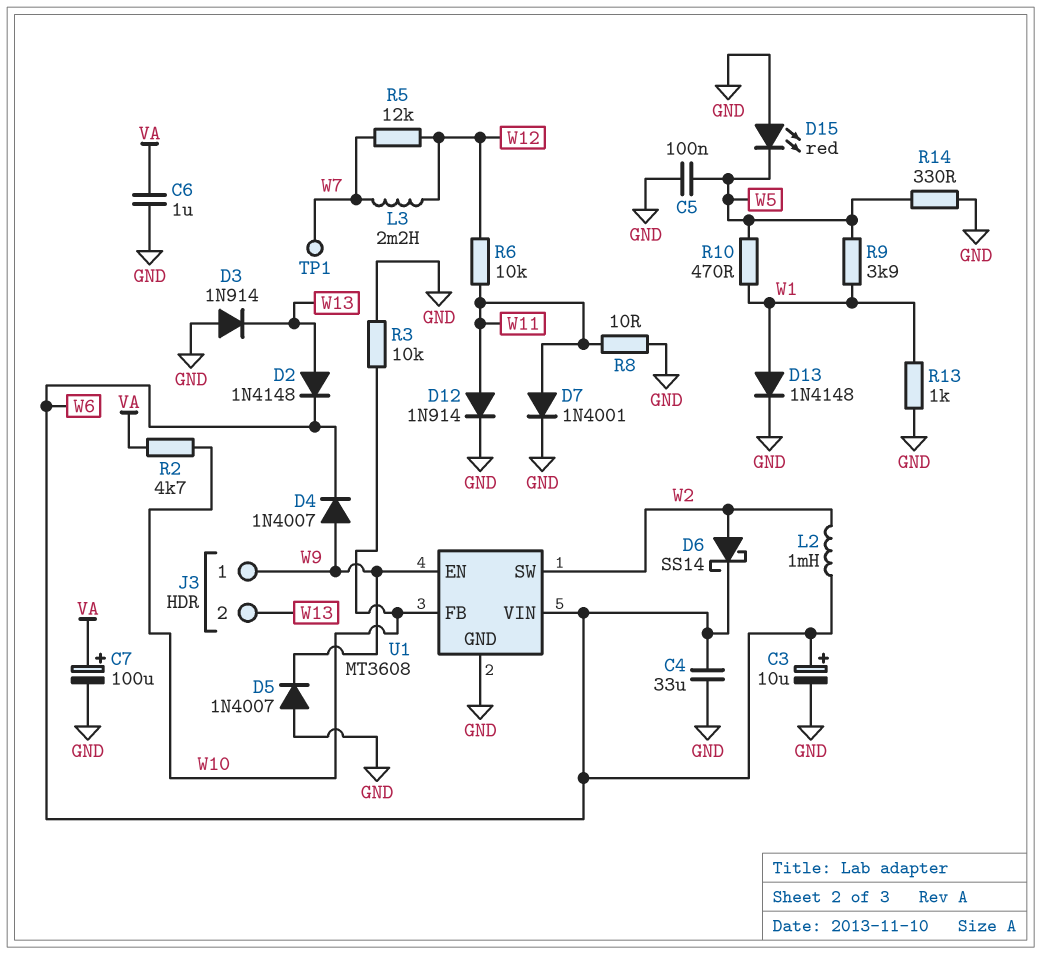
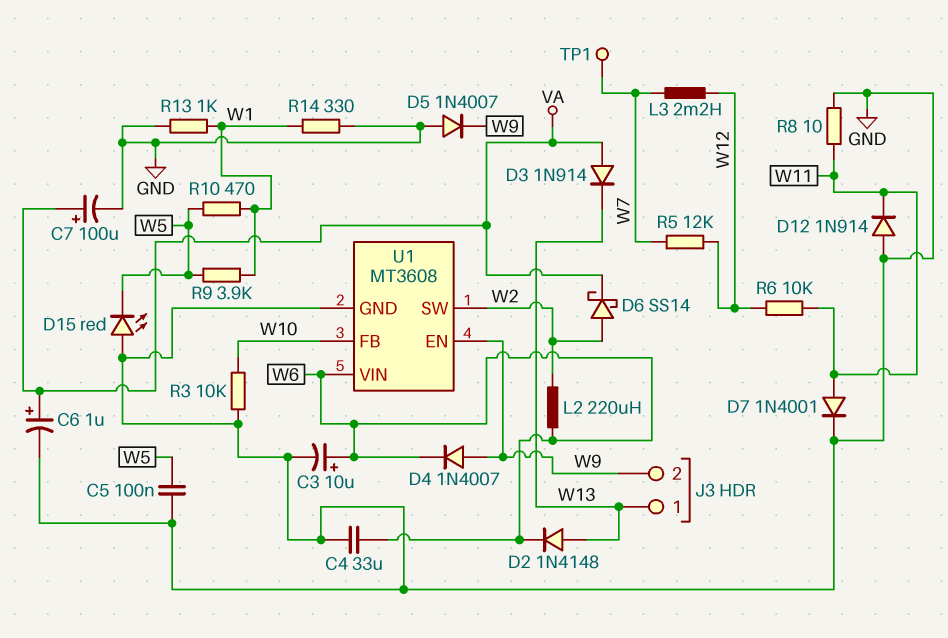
C6: 1uF (GND, VA) -> 1uF (plus VA, minus GND)
D3: diode 1N914 (A GND, K W13) -> diode 1N914 (A VA, K W13)
D6: schottky SS14 (A W2, K W6) -> schottky SS14 (A W2, K VA)
D12: diode 1N914 (A W11, K GND) -> diode 1N914 (A GND, K W11)
D13: diode 1N4148 (A W1, K GND) -> none
J3 pin 1: W9 -> W13
J3 pin 2: W13 -> W9
L2: 1mH (W2, W6) -> 220uH (W2, W6)
R2: 4.7k (VA, W10) -> none
R14: 330 (GND, W5) -> 330 (GND, W1)

